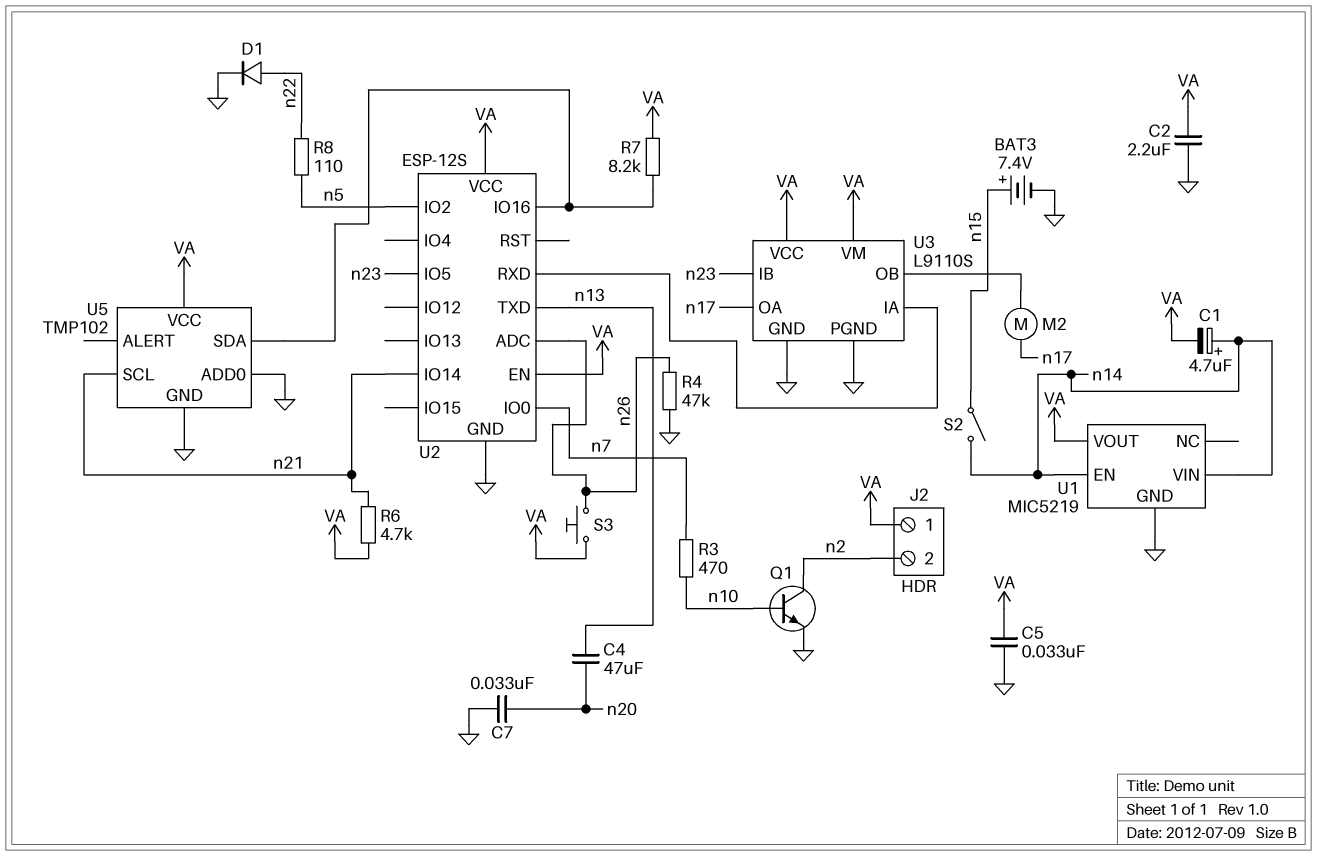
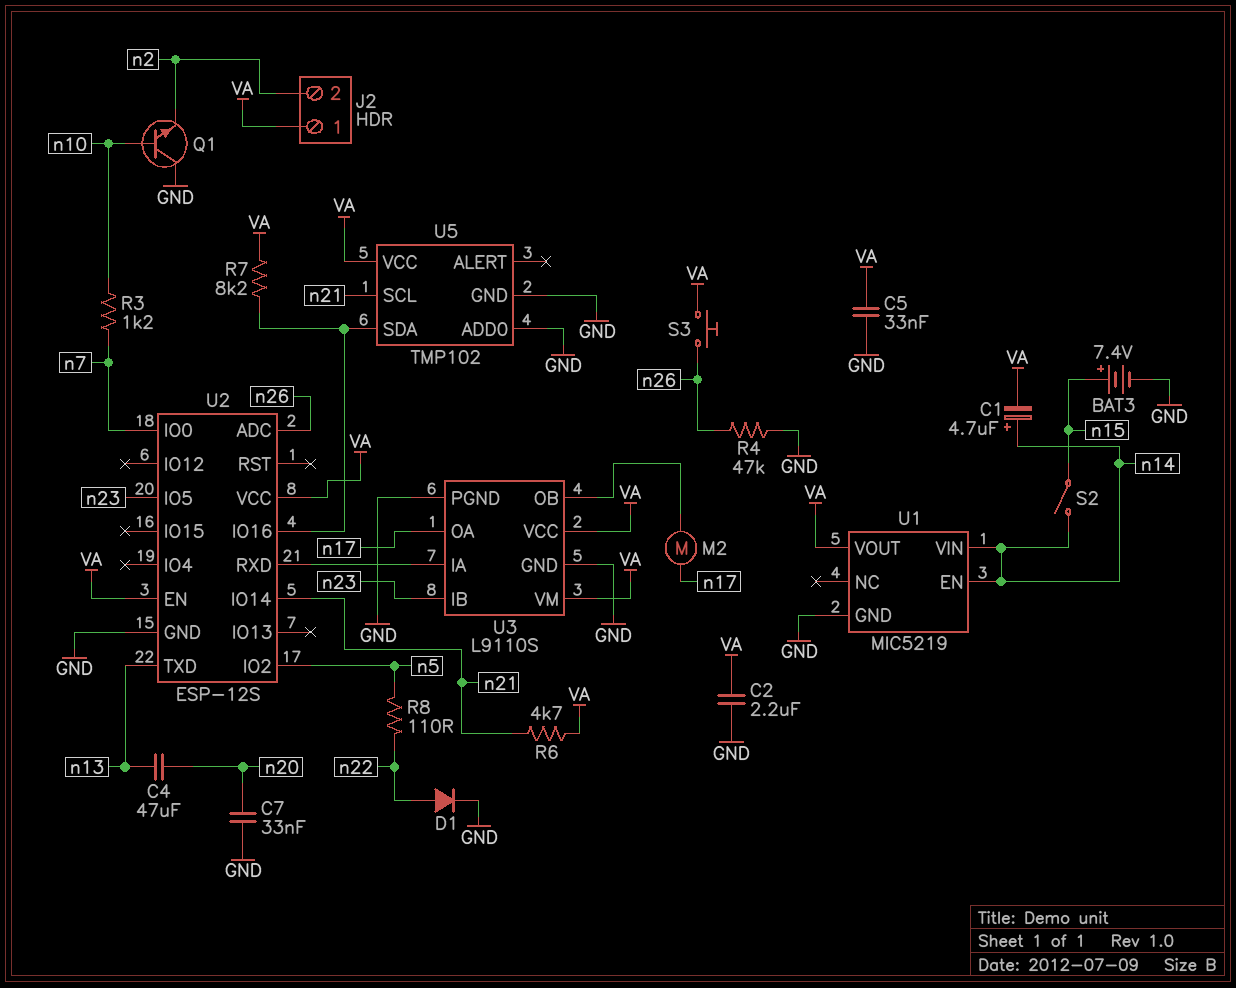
Q1: NPN (B n10, C n2, E GND) -> NPN (B n10, C GND, E n2)
R3: 470 (n7, n10) -> 1.2k (n7, n10)

